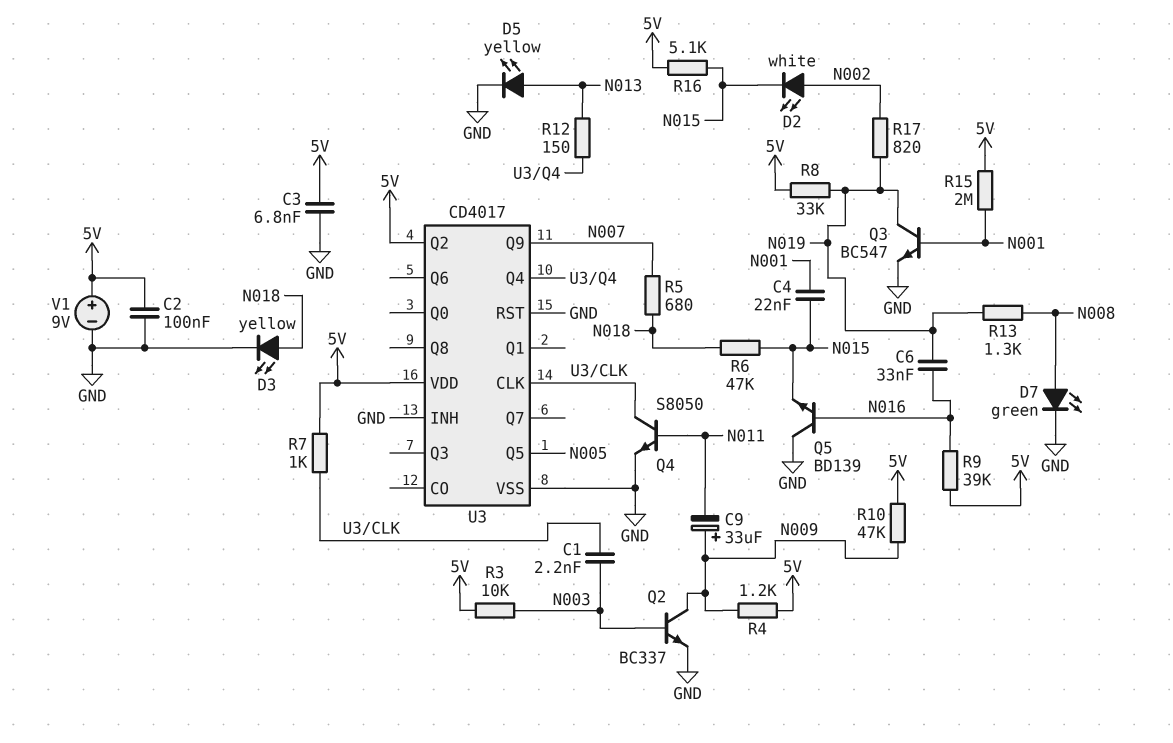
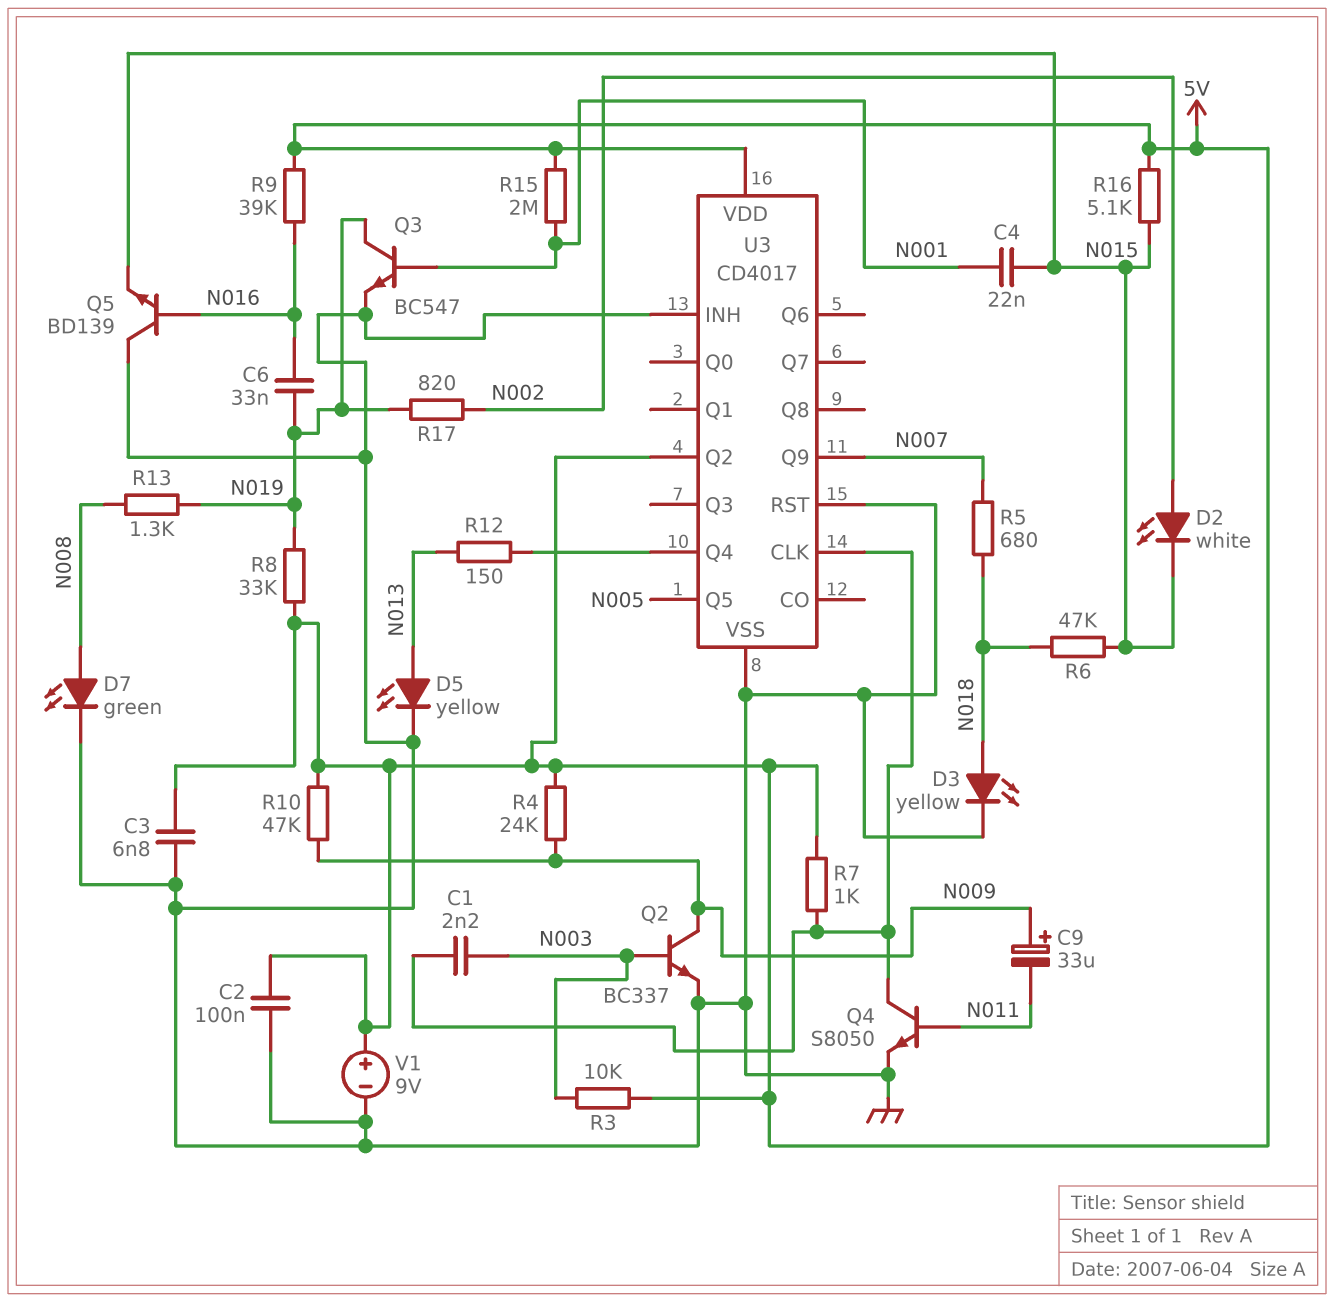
R4: 1.2k (5V, N009) -> 24k (5V, N009)

